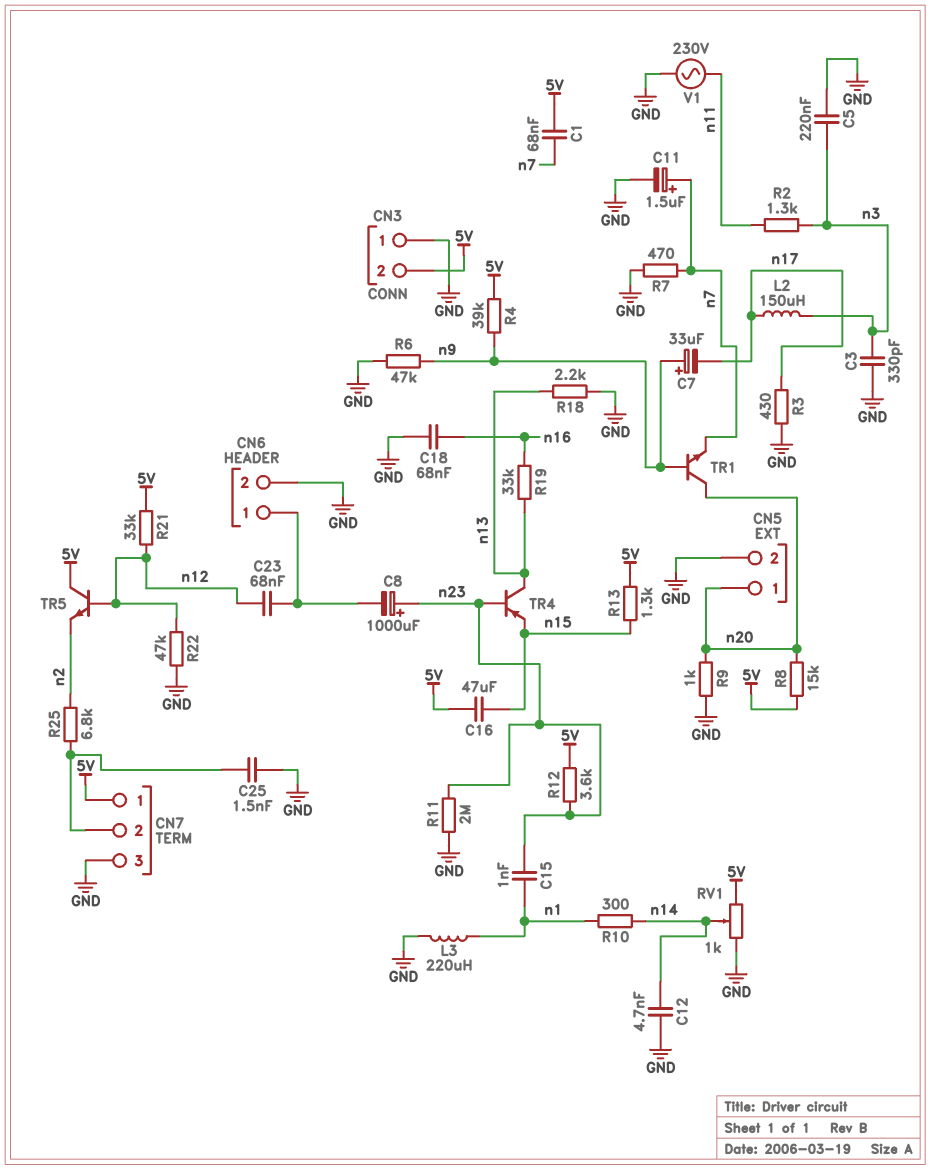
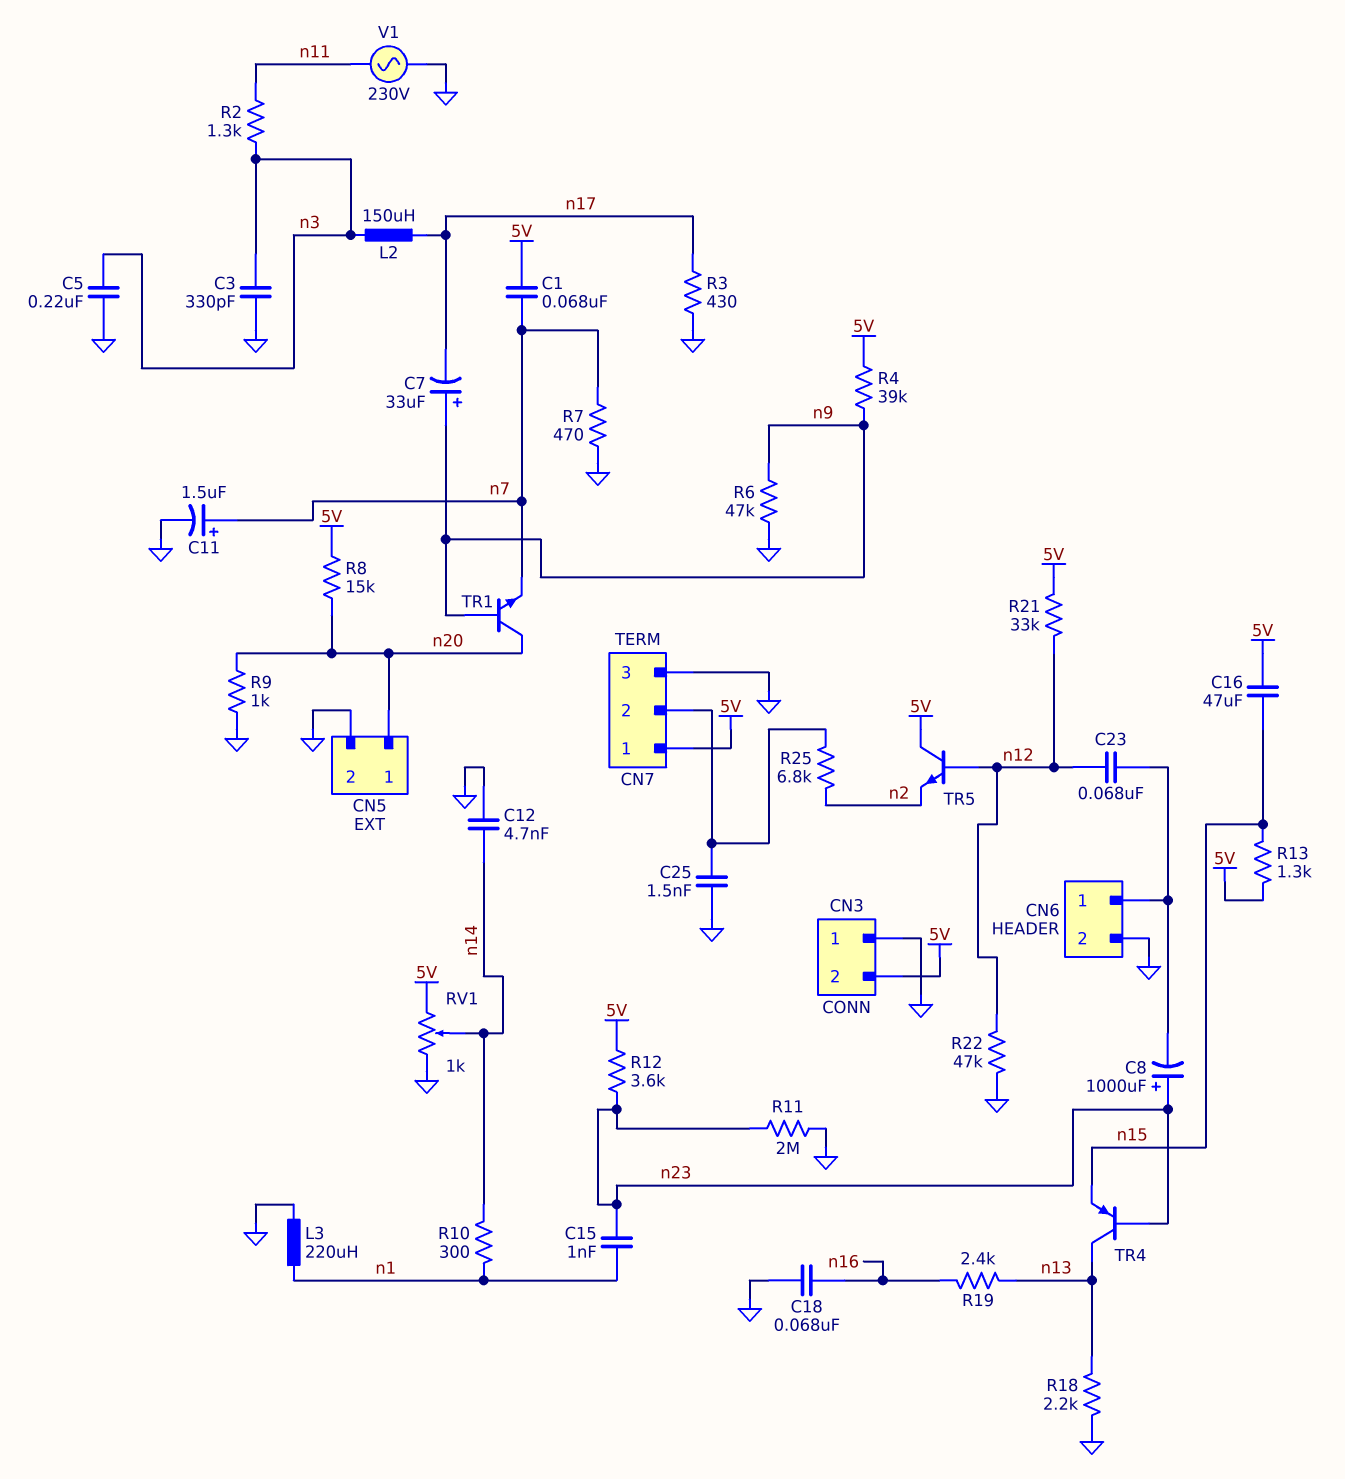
R19: 33k (n13, n16) -> 2.4k (n13, n16)

